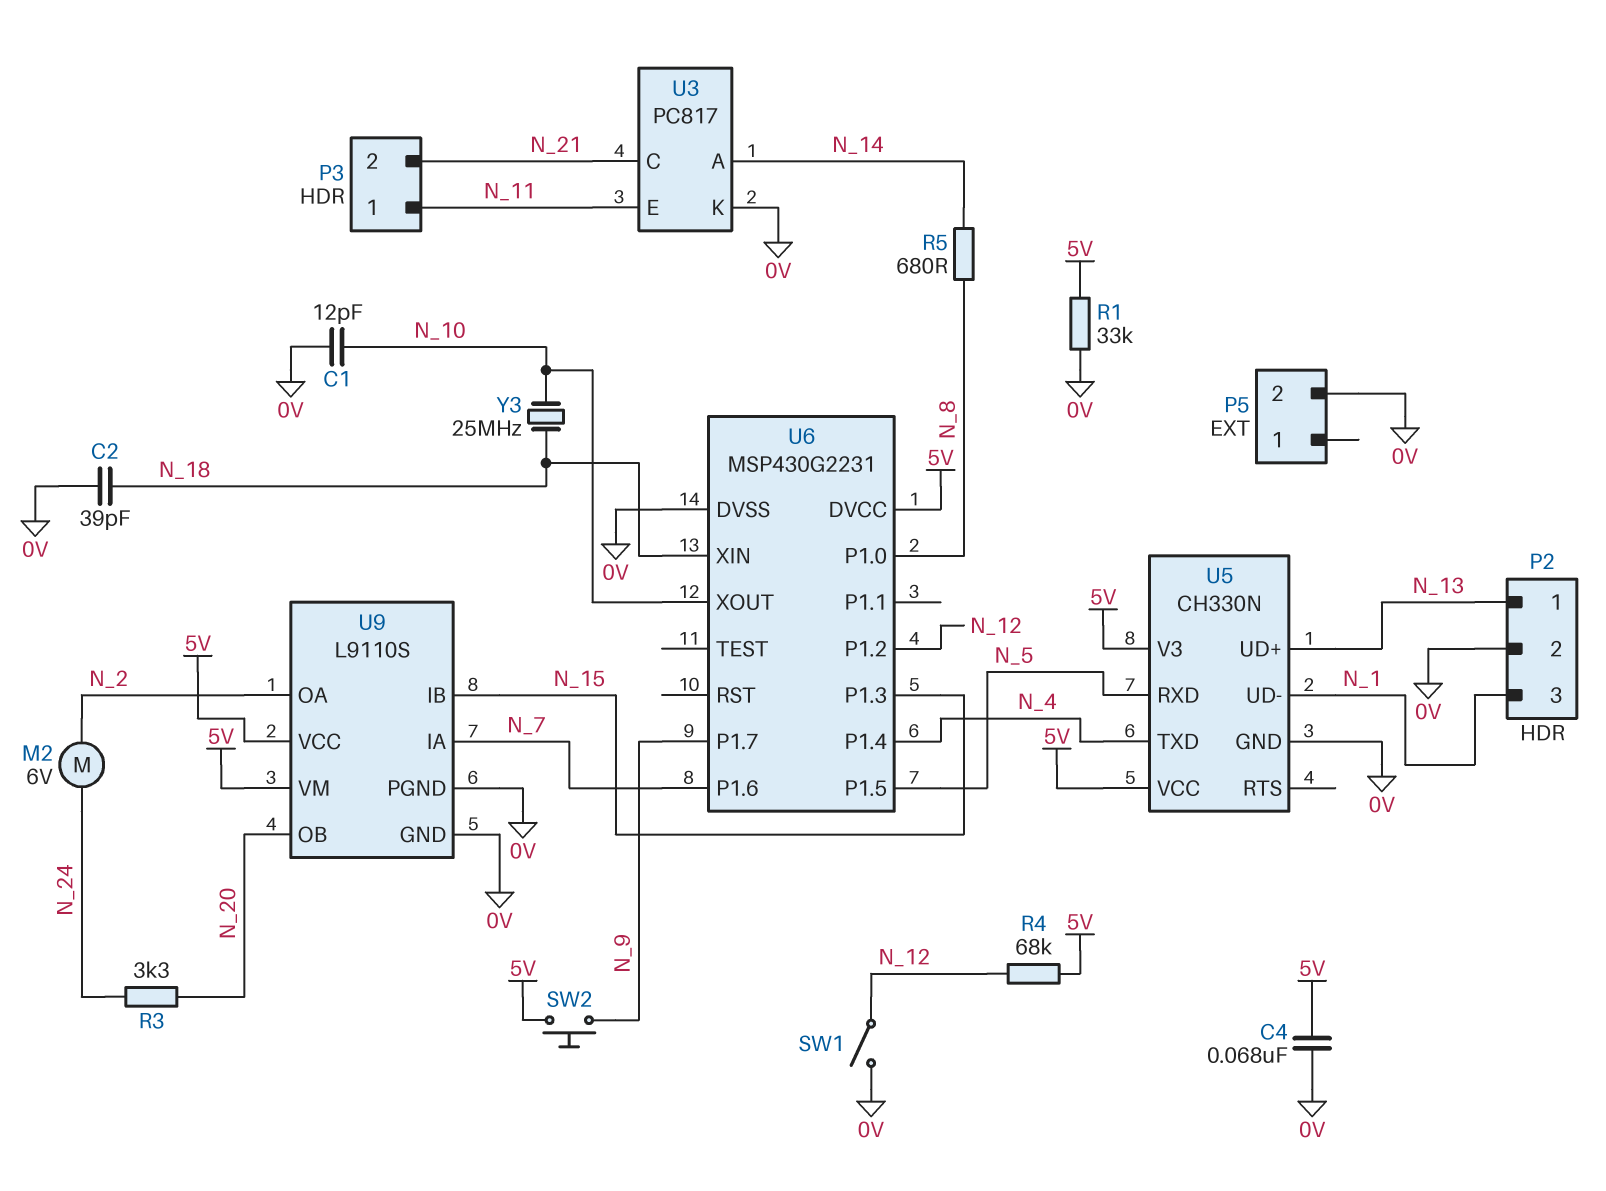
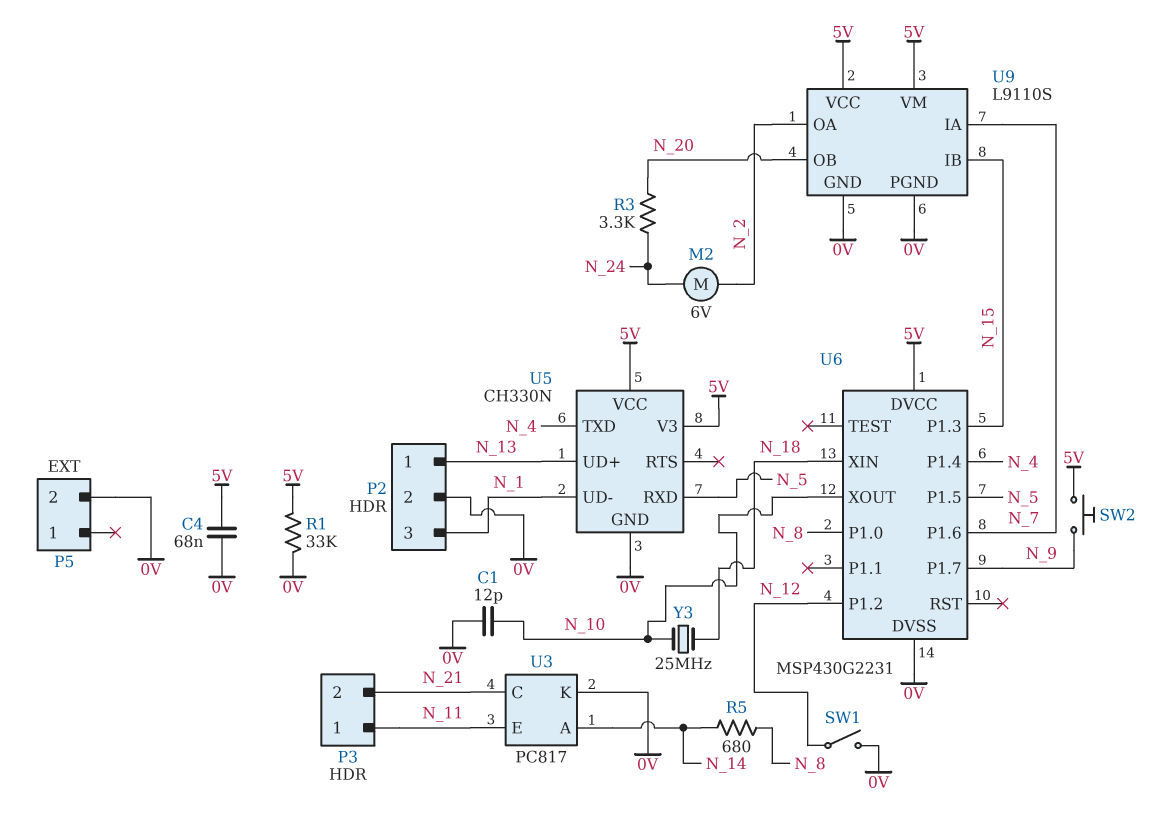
C2: 39pF (0V, N_18) -> none
R4: 68k (5V, N_12) -> none

